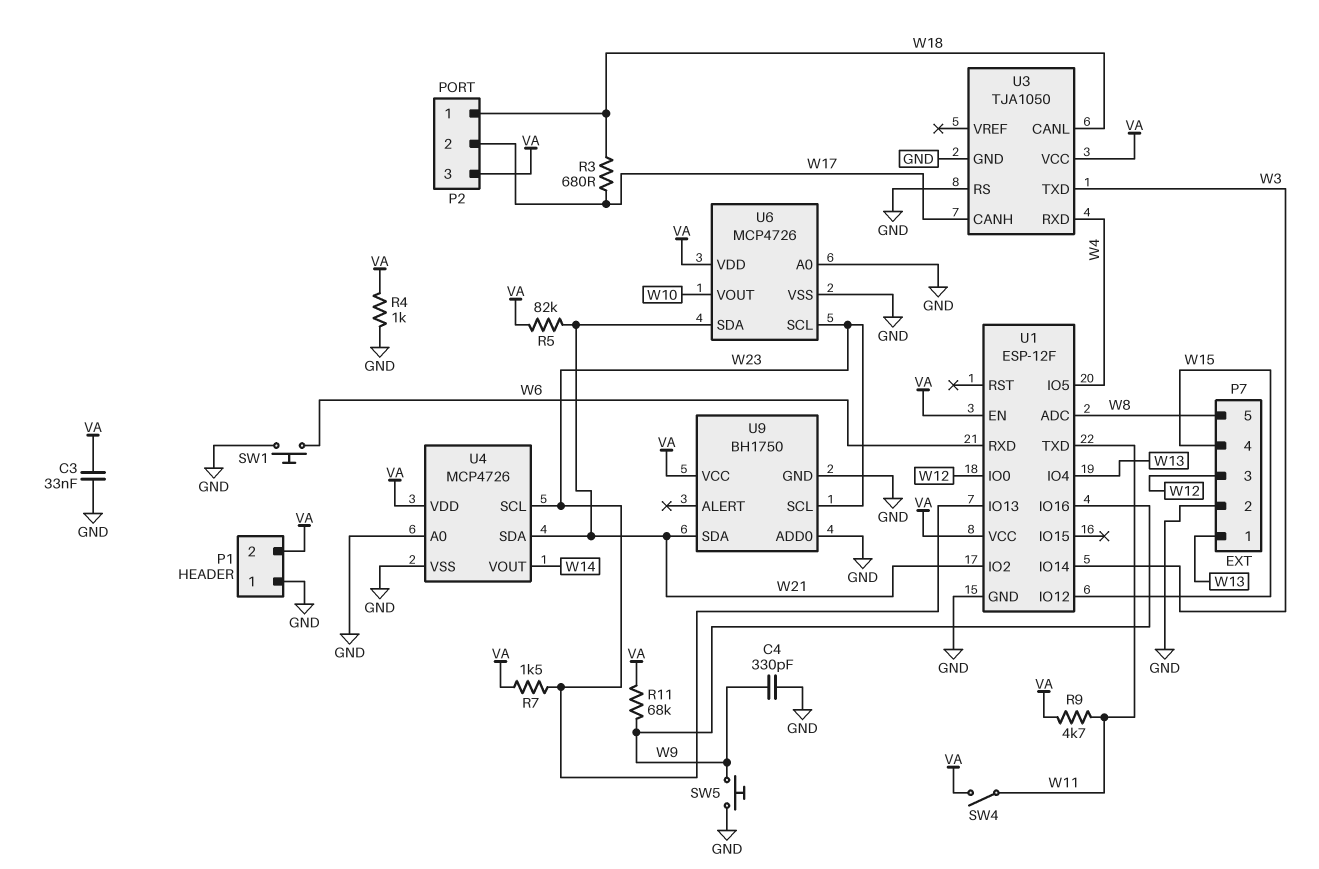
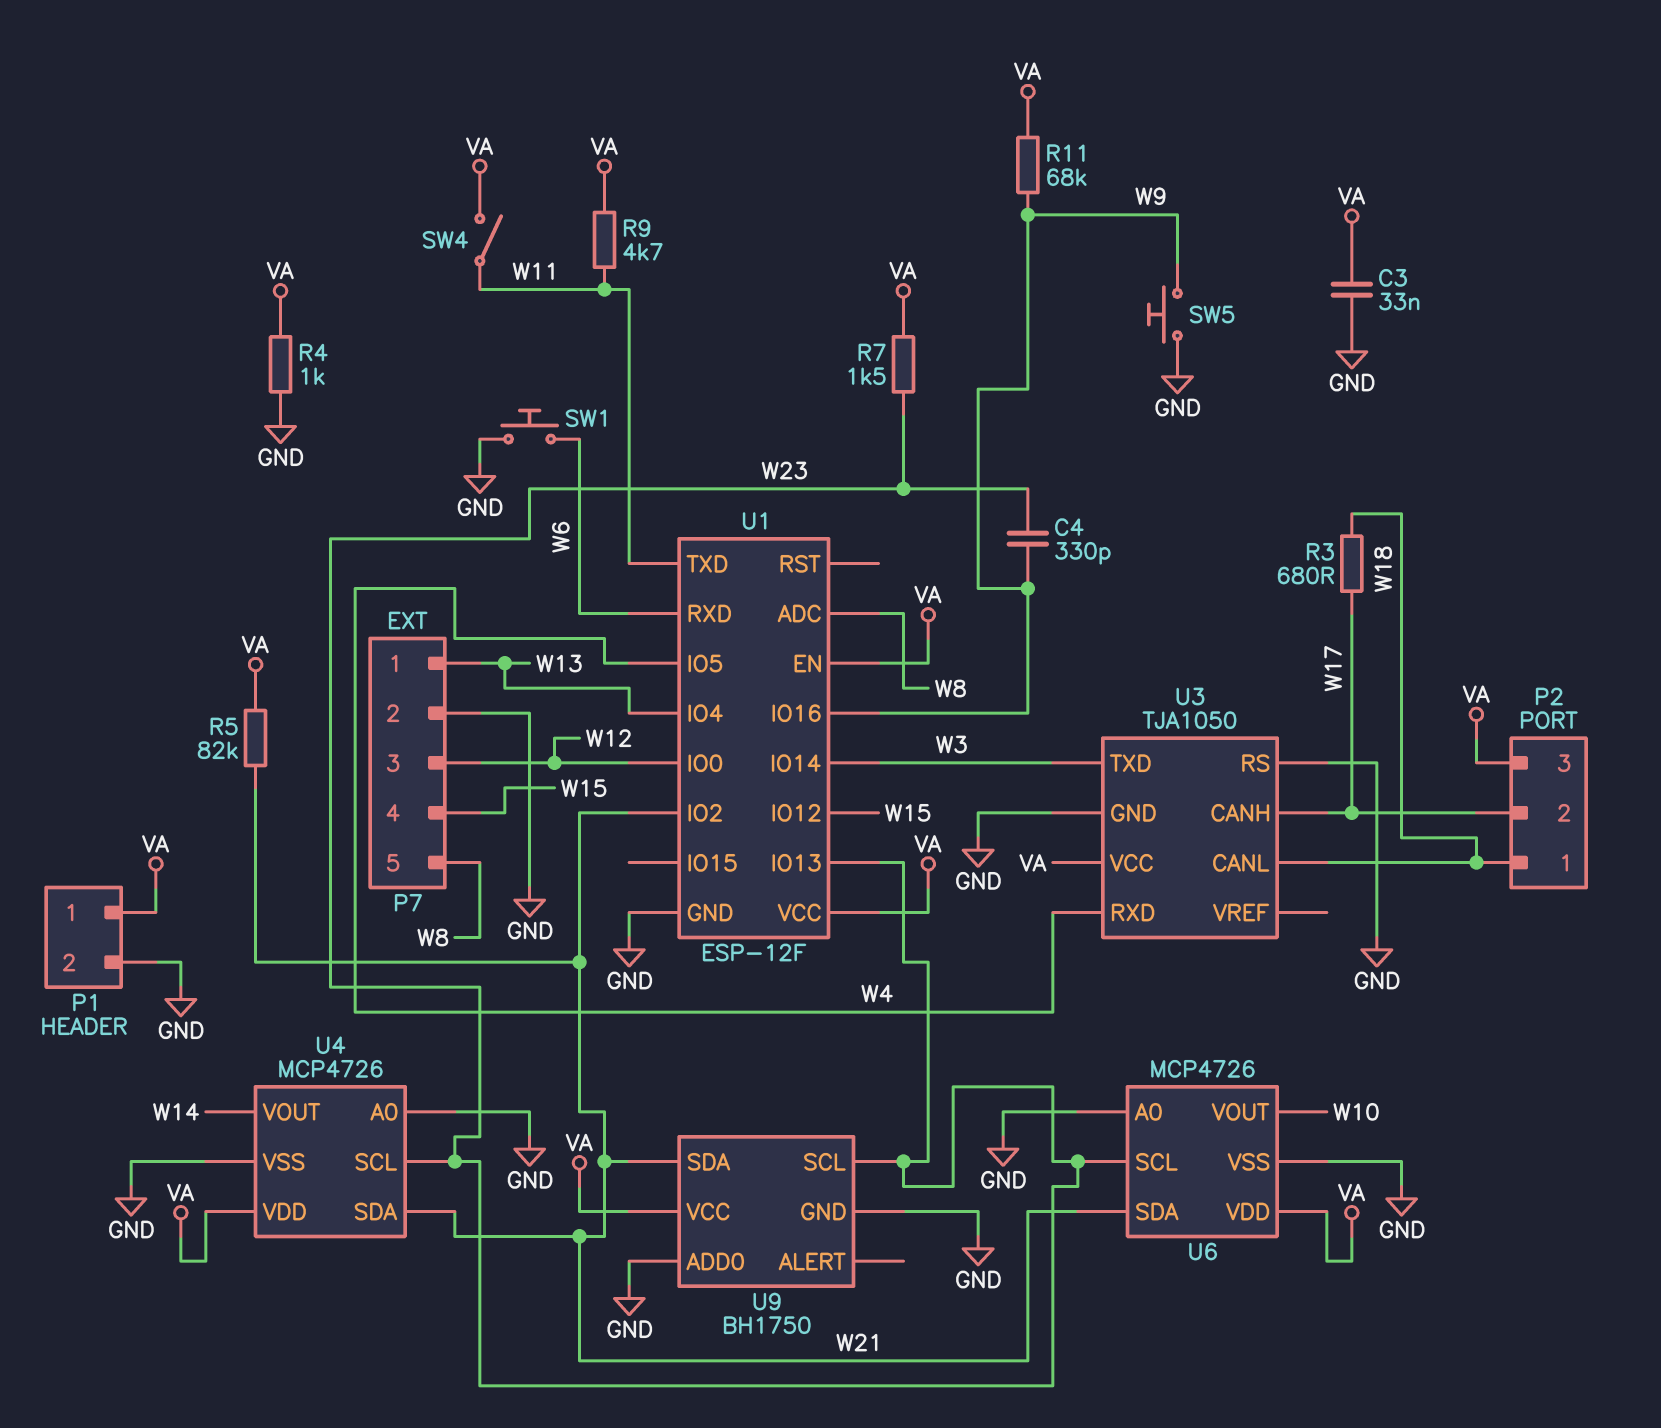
C4: 330pF (GND, W9) -> 330pF (W9, W23)
P1 pin 1: GND -> VA
P1 pin 2: VA -> GND

